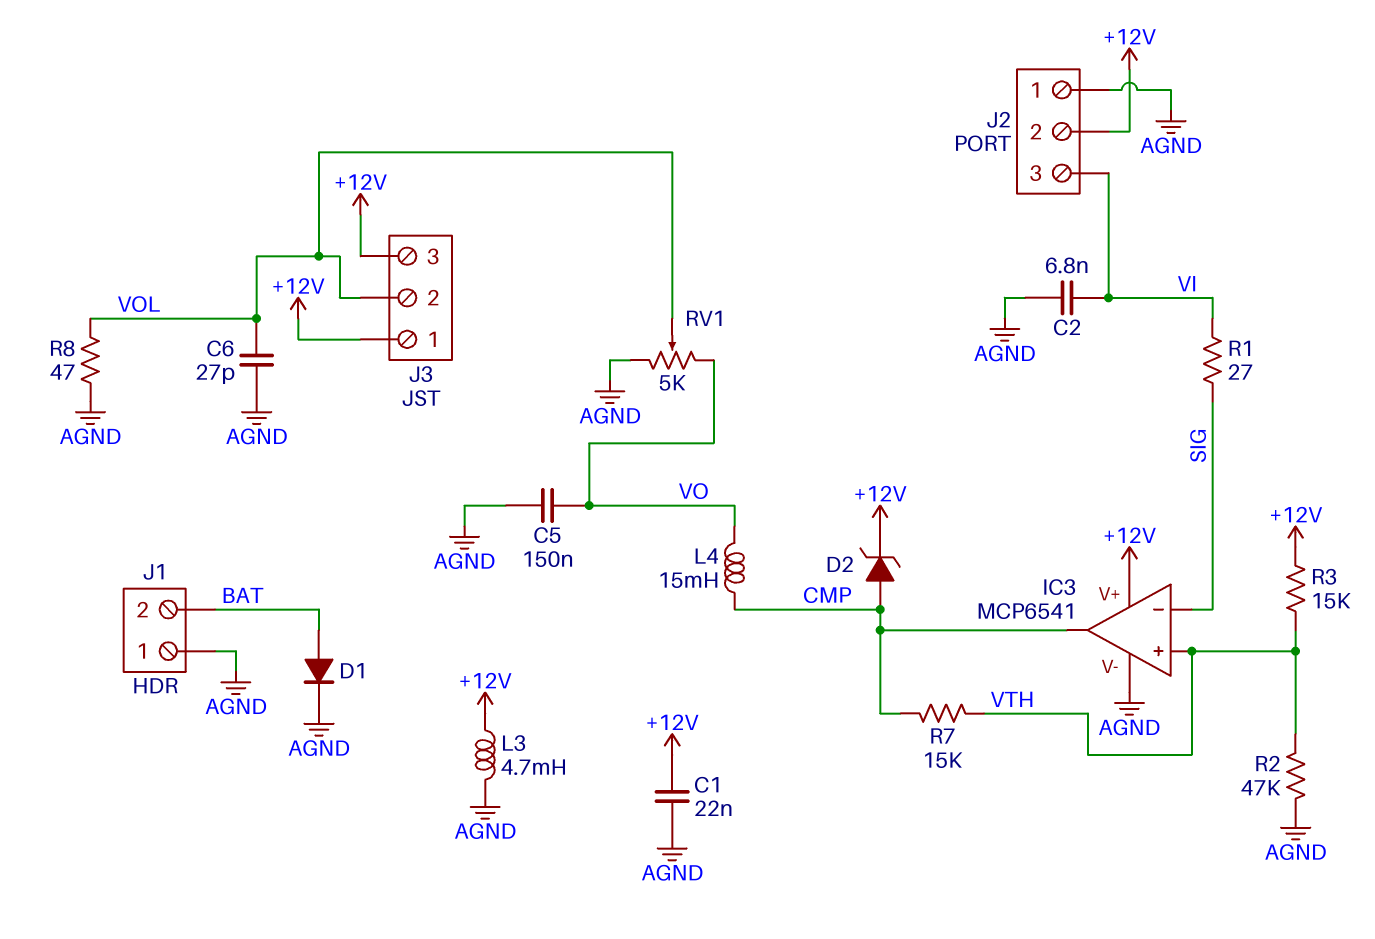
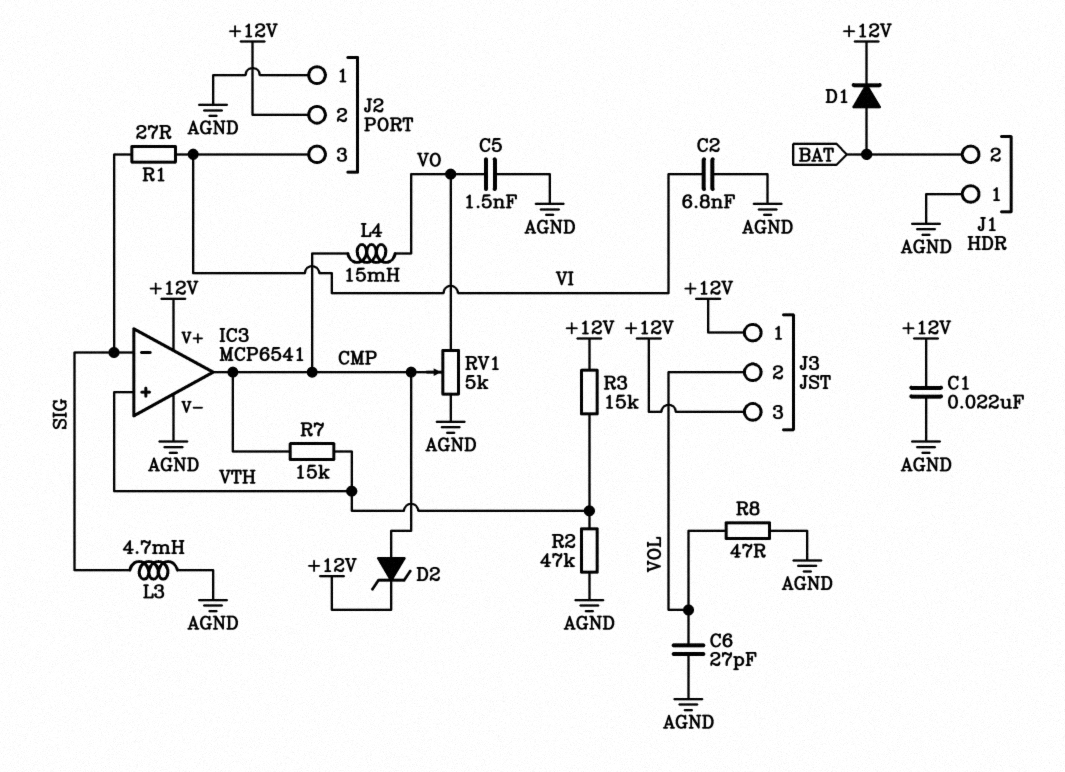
C5: 150nF (AGND, VO) -> 1.5nF (AGND, VO)
D1: diode (A BAT, K AGND) -> diode (A BAT, K +12V)
L3: 4.7mH (+12V, AGND) -> 4.7mH (AGND, SIG)
RV1: 5k (AGND, VO, wiper VOL) -> 5k (AGND, VO, wiper CMP)

